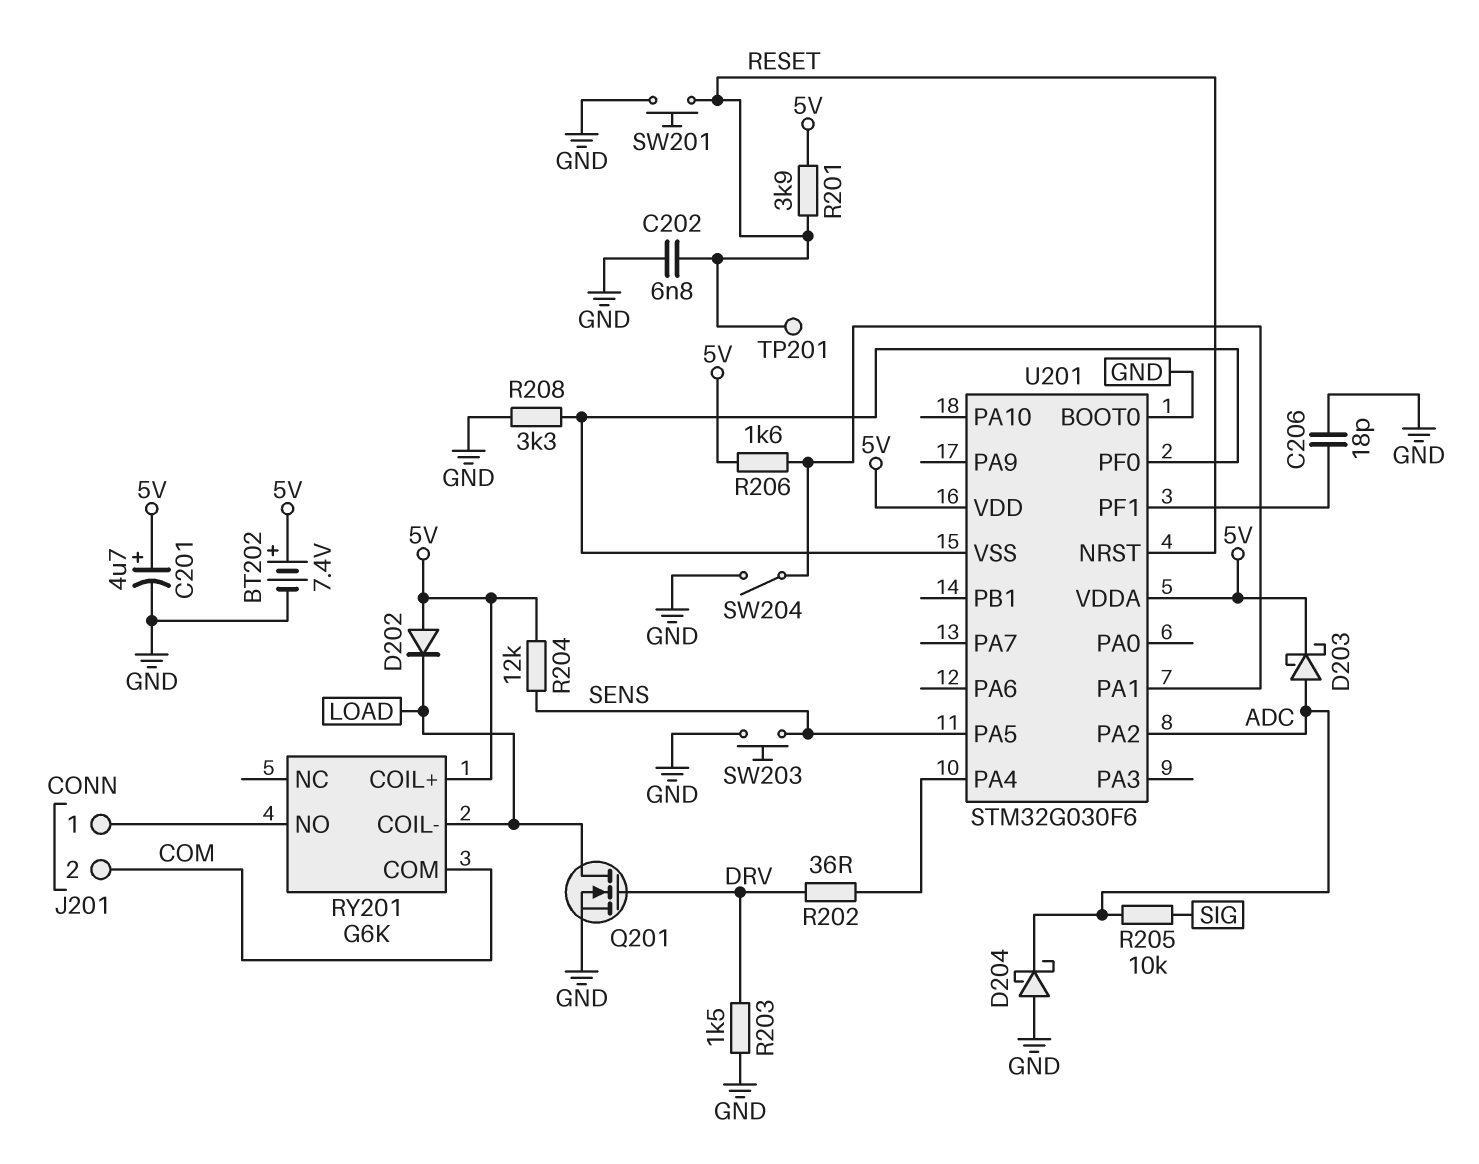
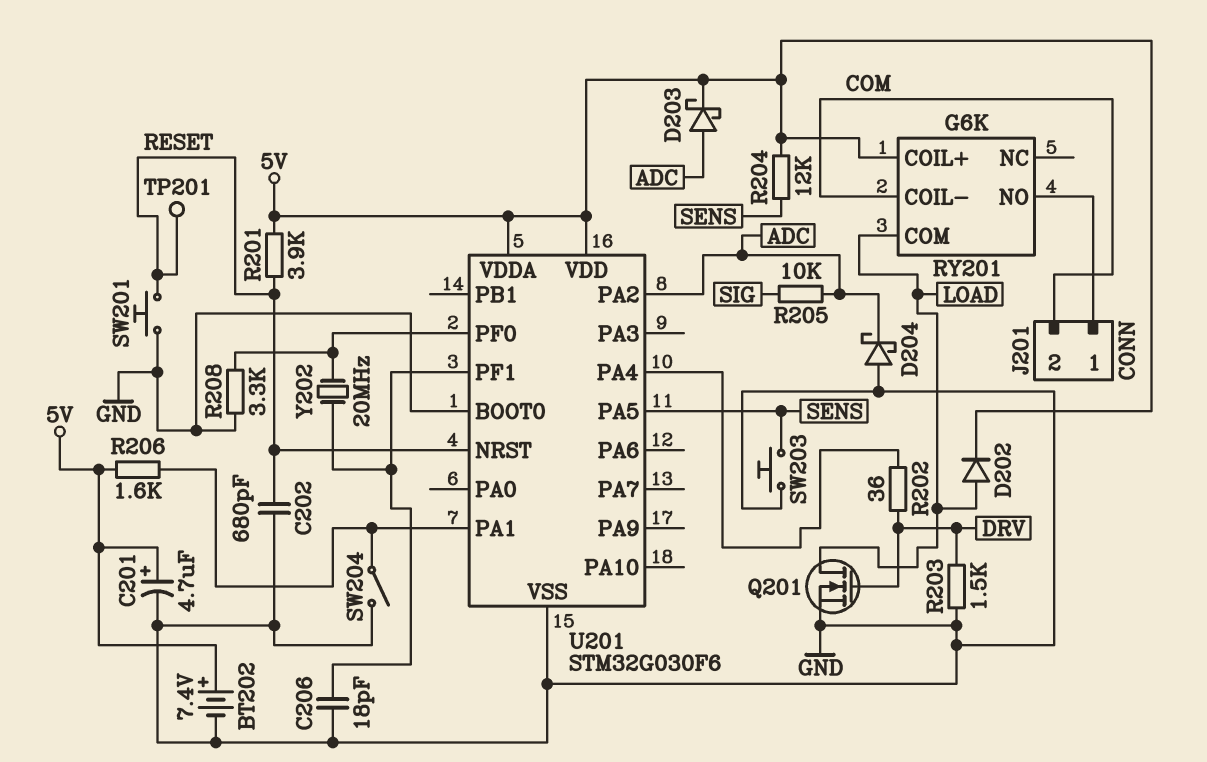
C202: 6.8nF (GND, RESET) -> 680pF (GND, RESET)
D202: diode (A 5V, K LOAD) -> diode (A LOAD, K 5V)
RY201 pin COIL-: LOAD -> COM
RY201 pin COM: COM -> LOAD
U201 pin VSS: U201/PF0 -> GND
Y202: none -> 20MHz (U201/PF0, U201/PF1)

